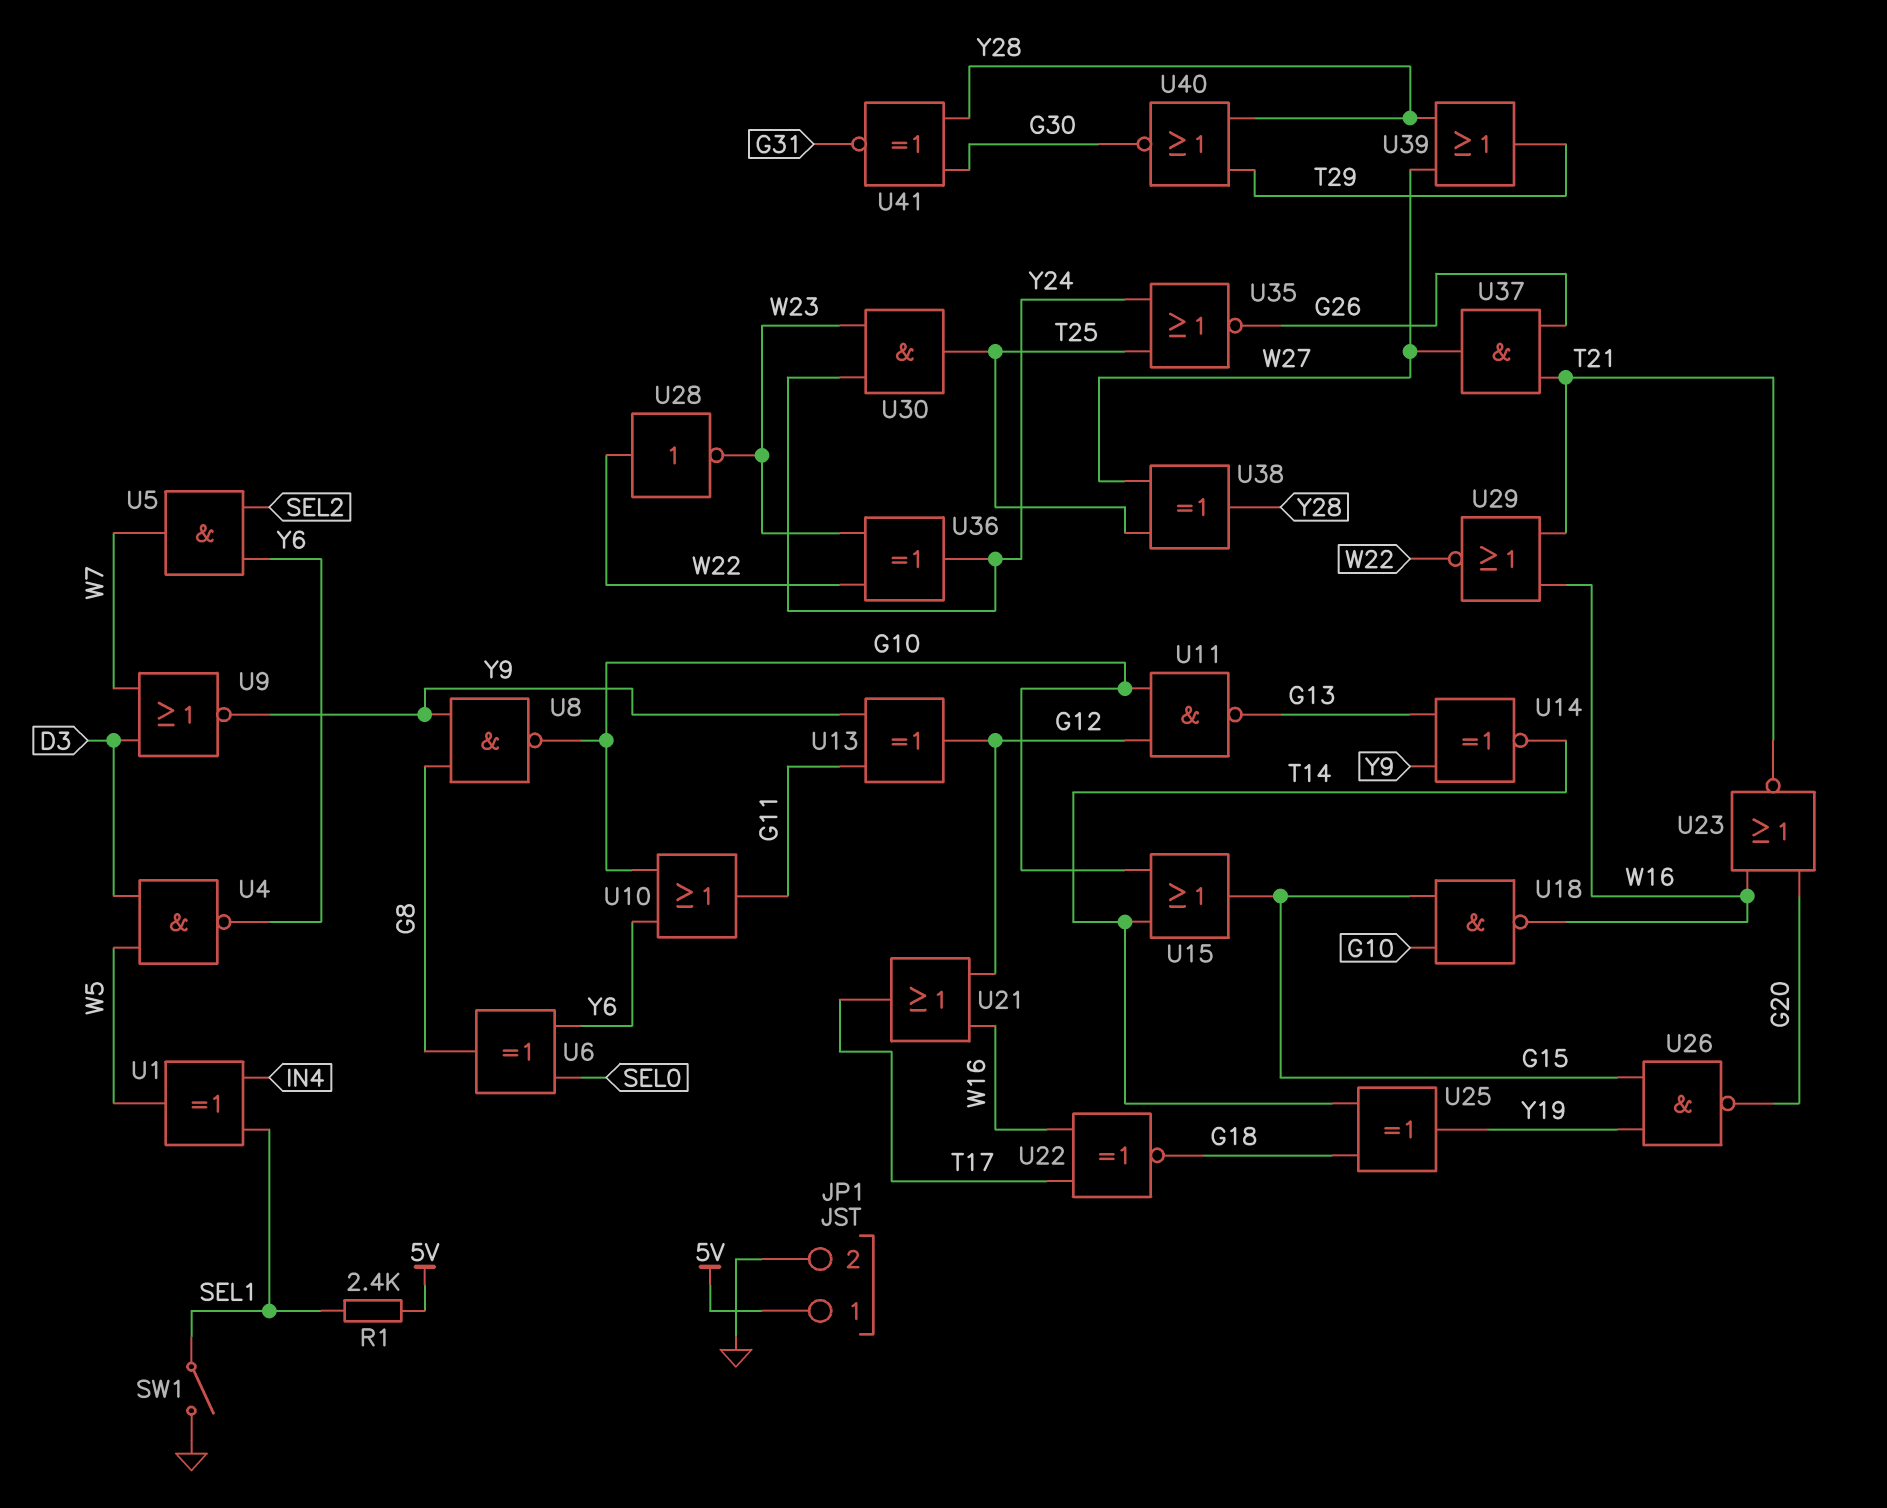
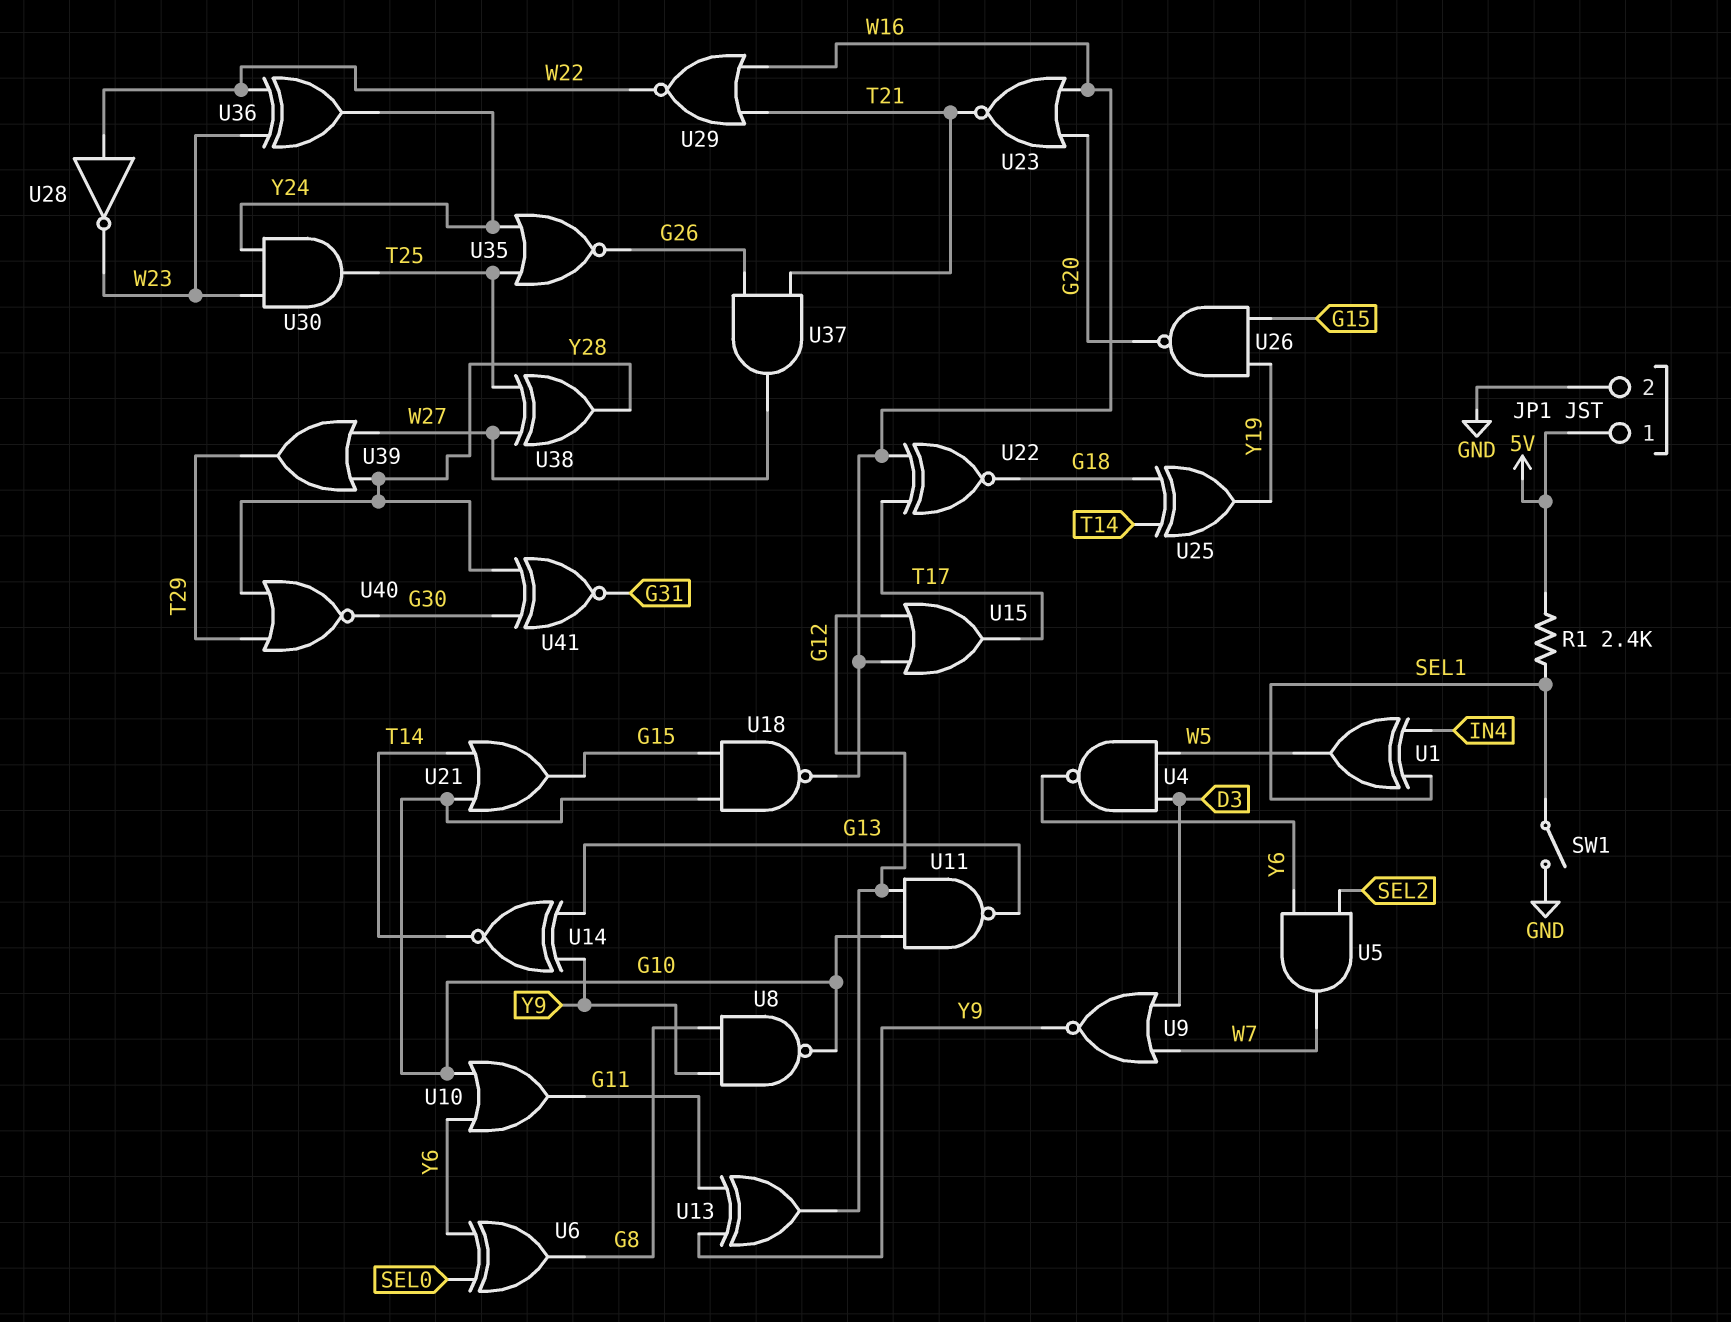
U15: OR (in G10, in T14, out G15) -> OR (in G12, in W16, out T17)
U21: OR (in G12, in W16, out T17) -> OR (in G10, in T14, out G15)

